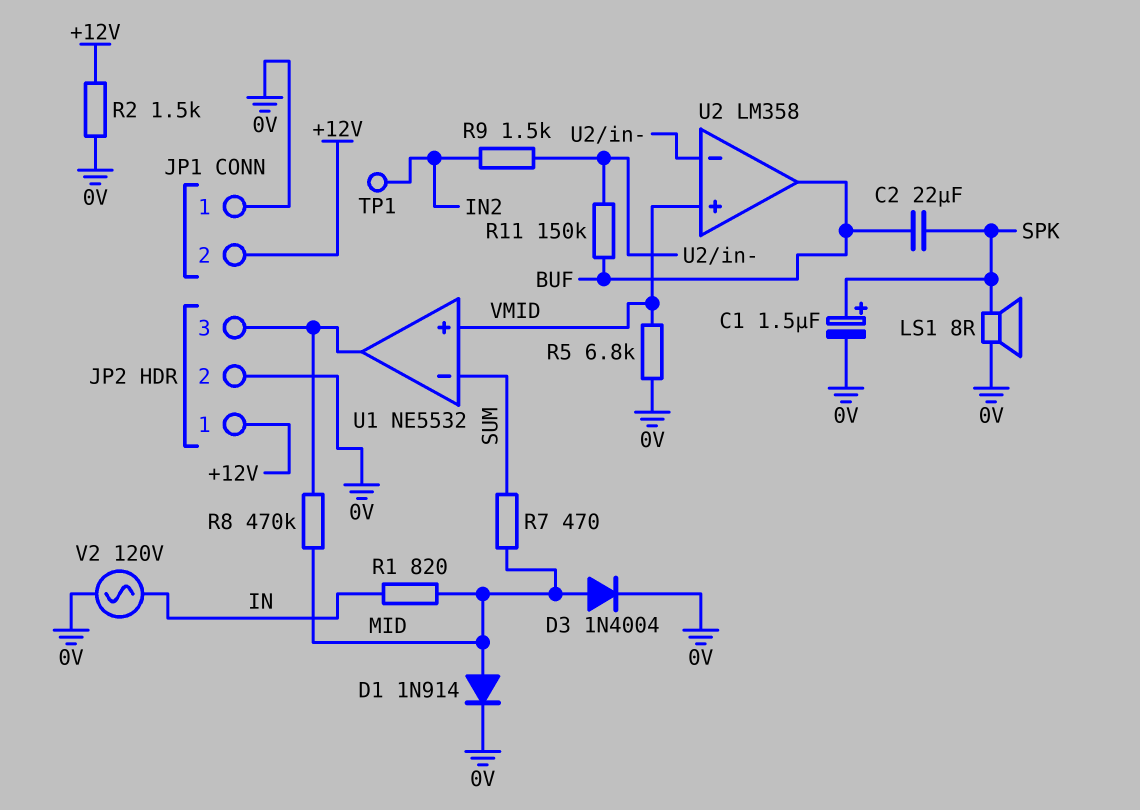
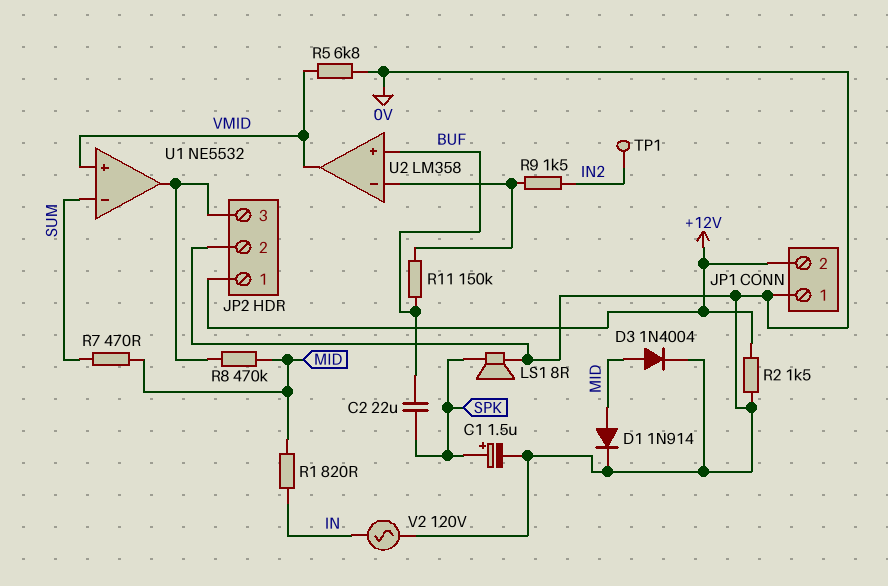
U2 pin in+: VMID -> BUF
U2 pin out: BUF -> VMID

